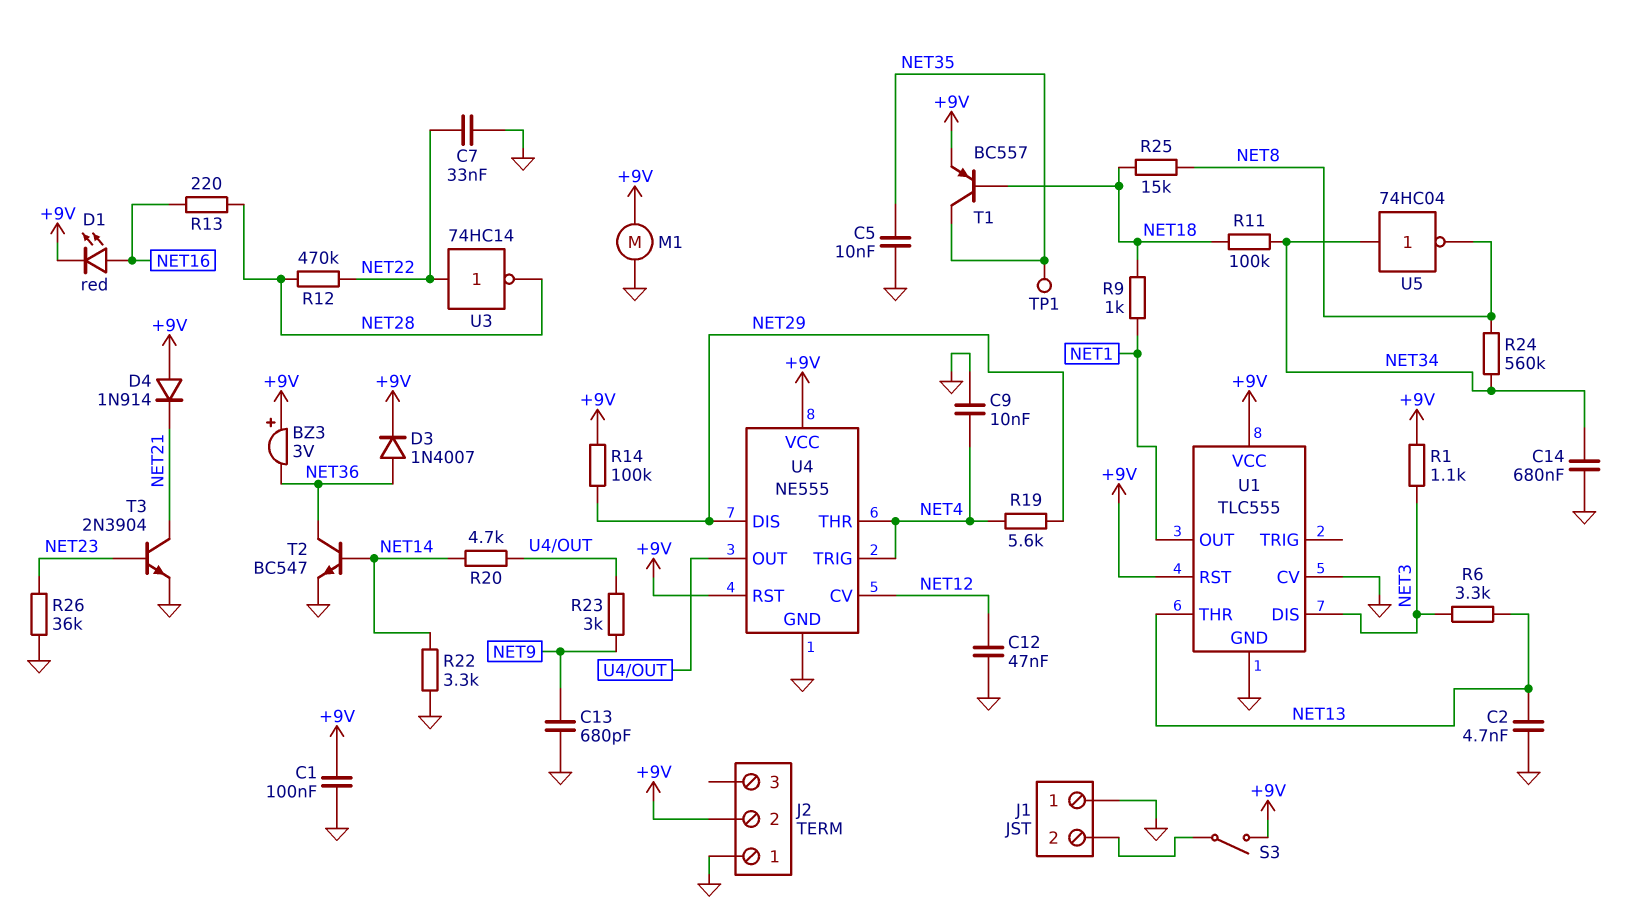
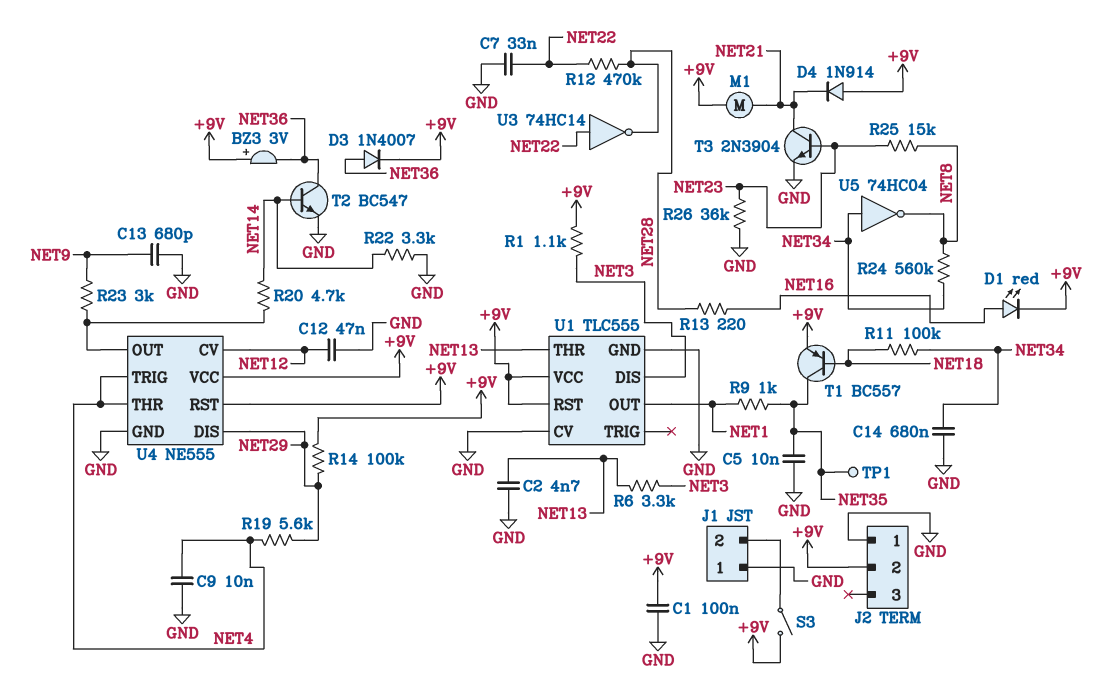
M1: motor (+9V, GND) -> motor (+9V, NET21)
R9: 1k (NET1, NET18) -> 1k (NET1, NET35)
R25: 15k (NET8, NET18) -> 15k (NET8, NET23)

